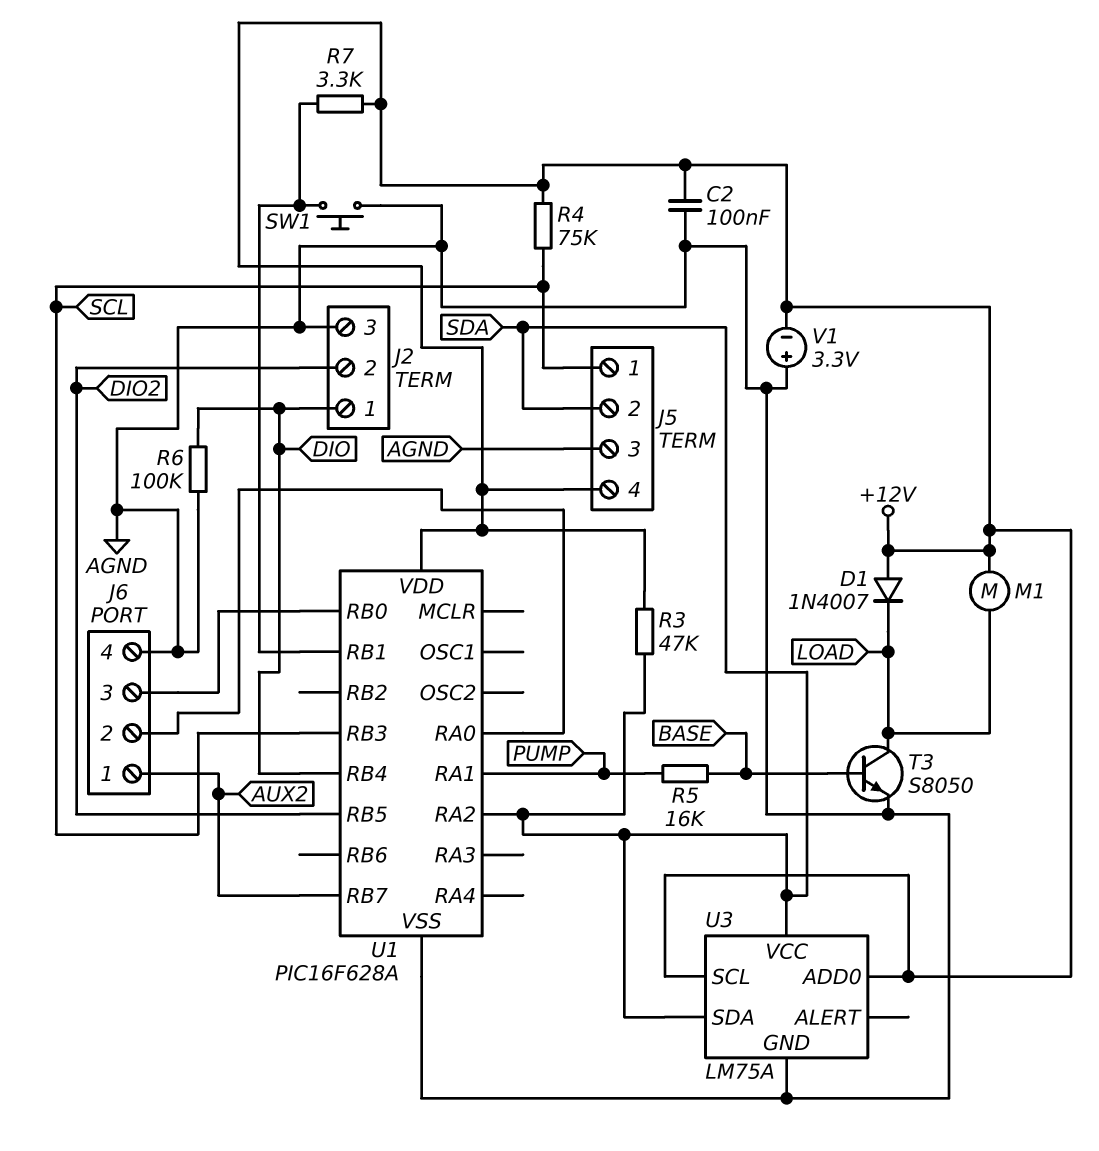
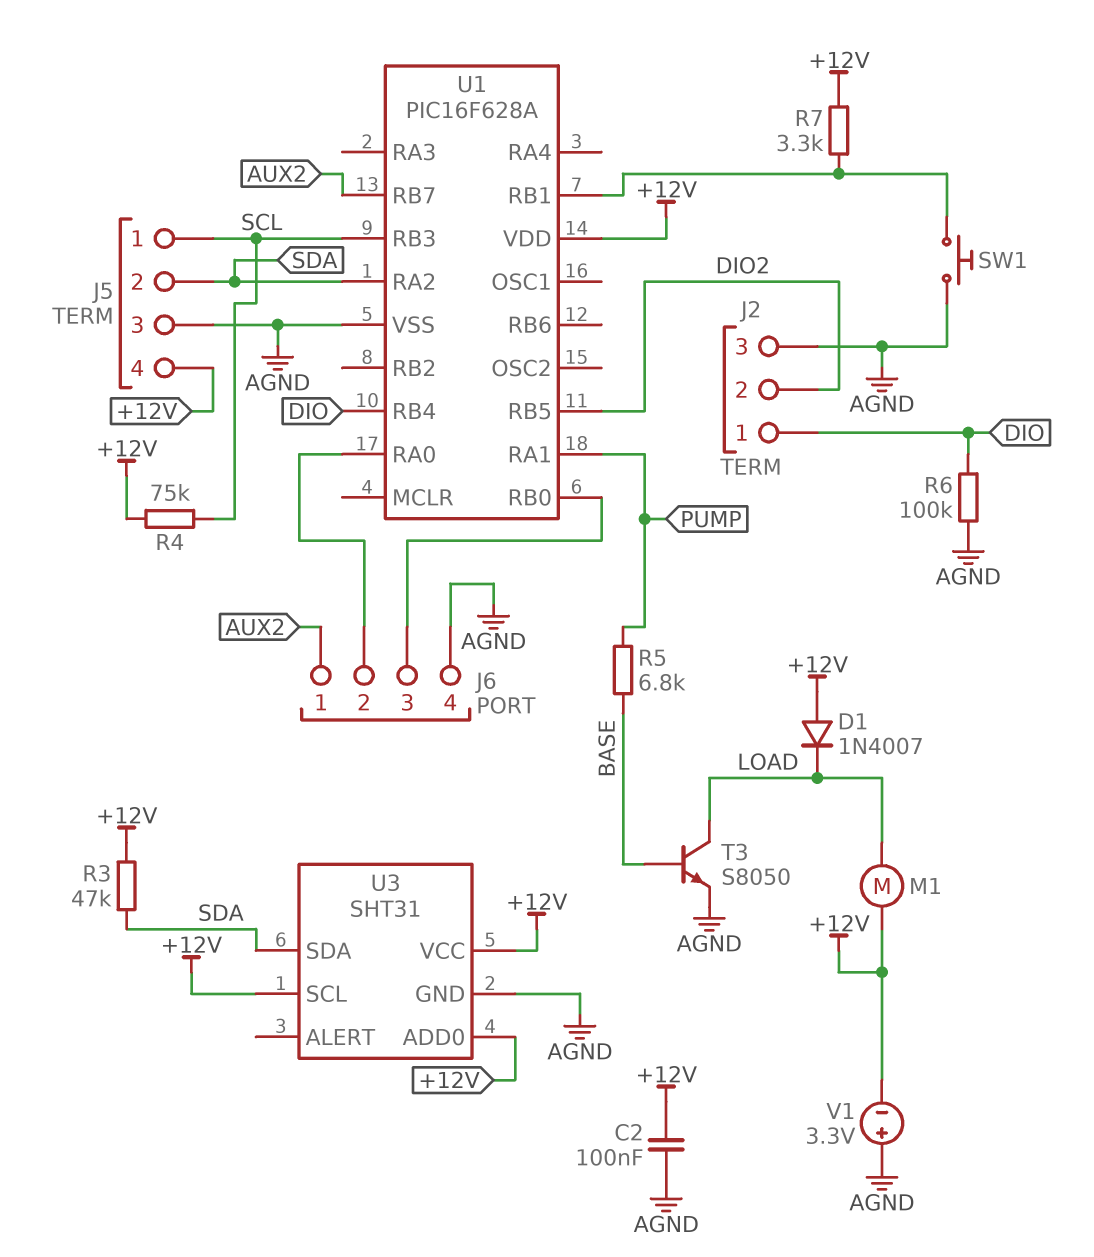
R5: 16k (BASE, PUMP) -> 6.8k (BASE, PUMP)
U3: LM75A -> SHT31
U3 pin VCC: SDA -> +12V

